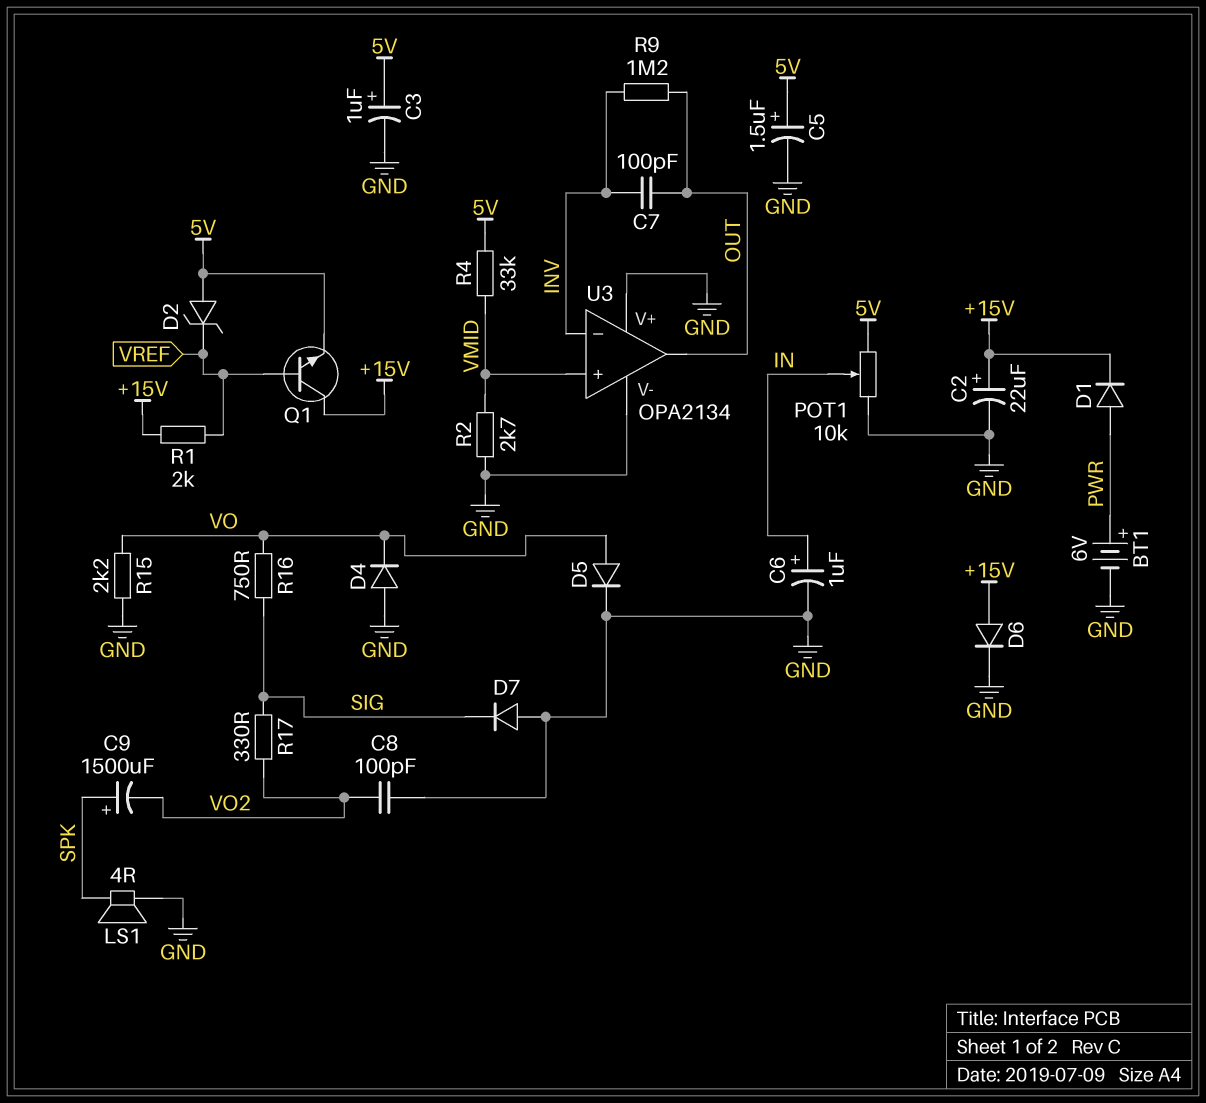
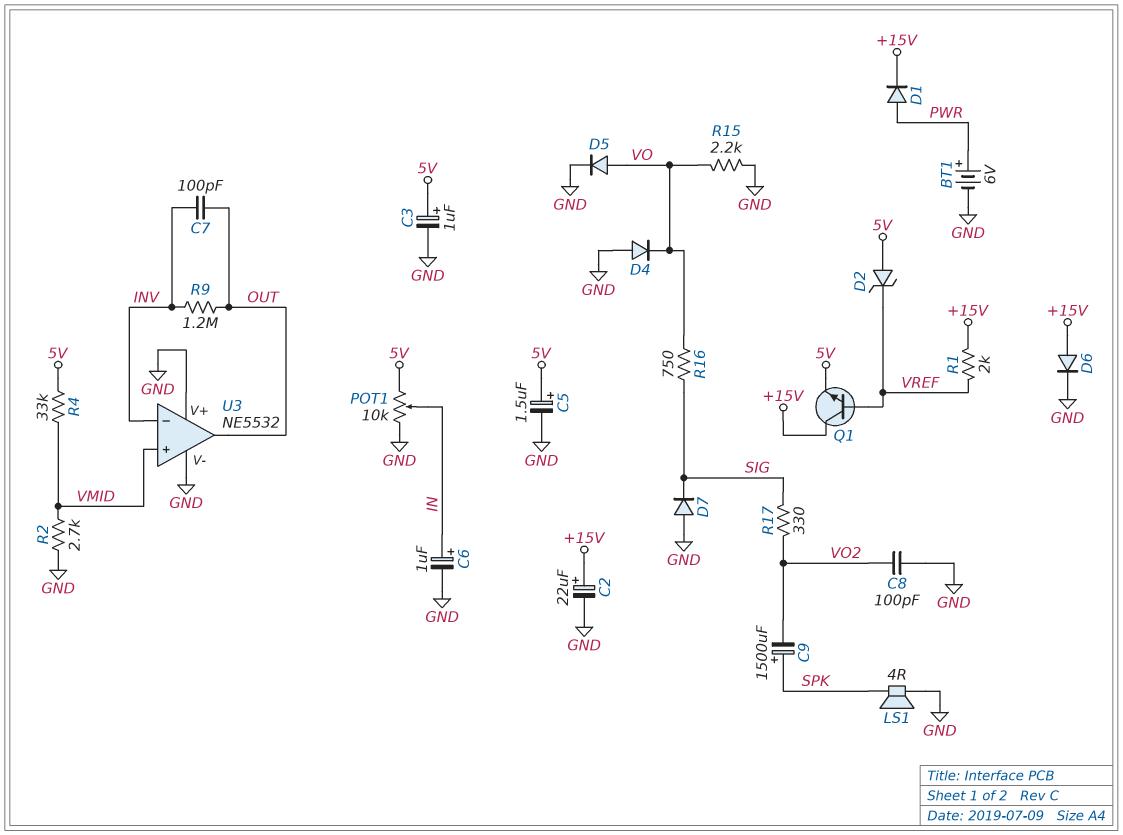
U3: OPA2134 -> NE5532

